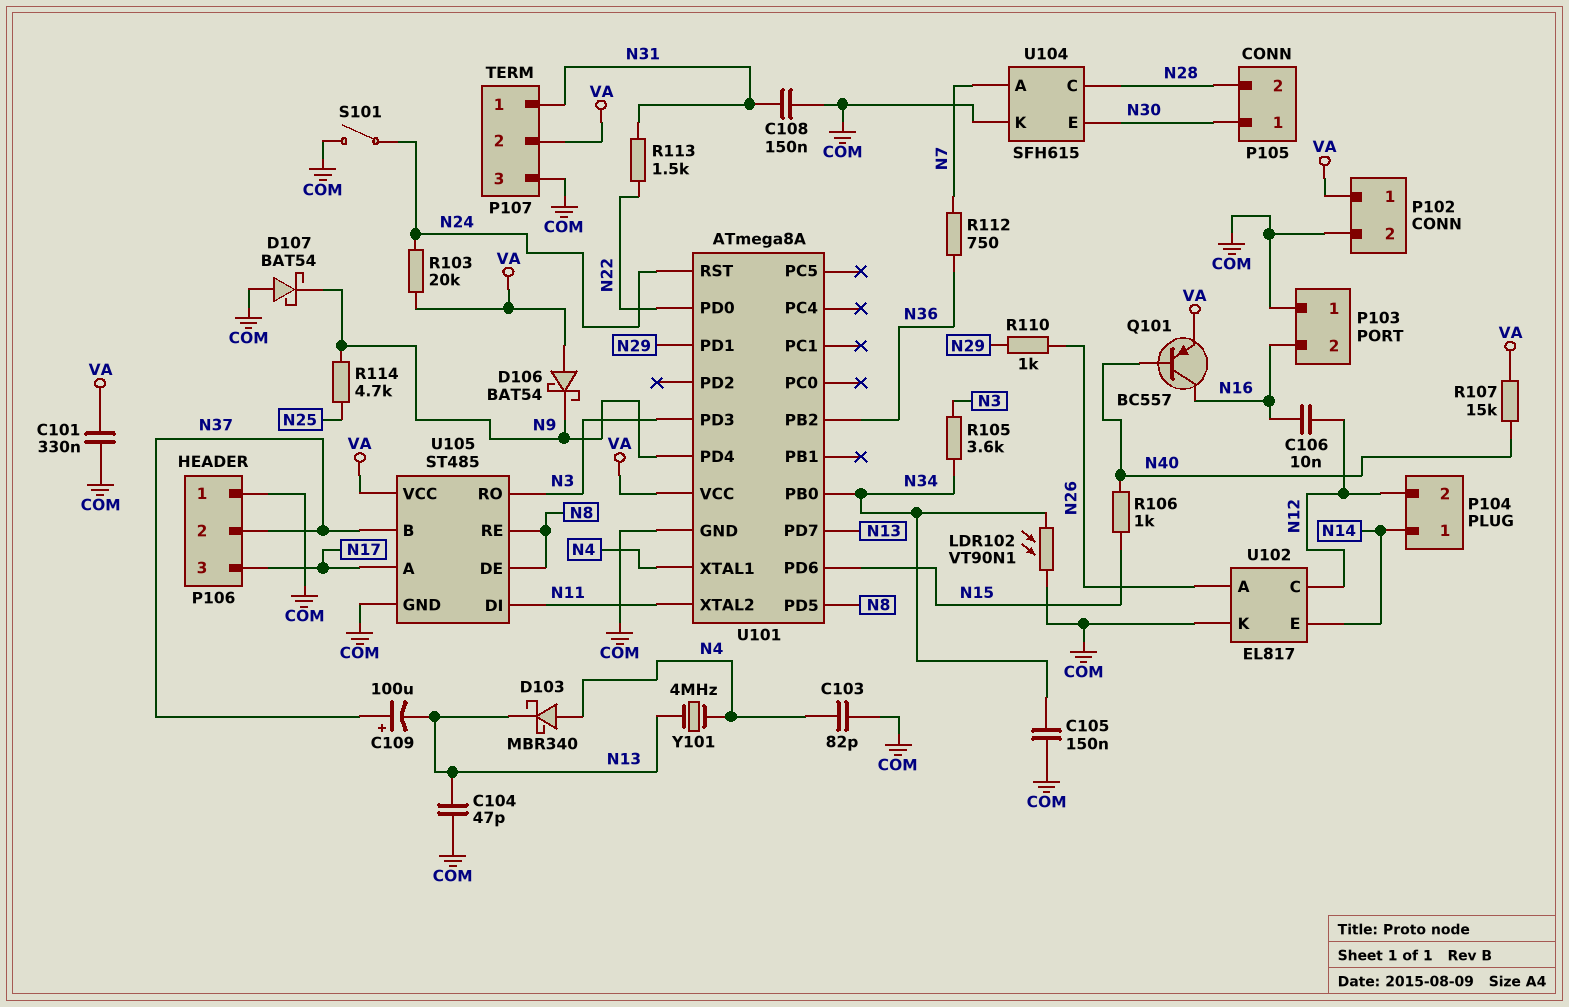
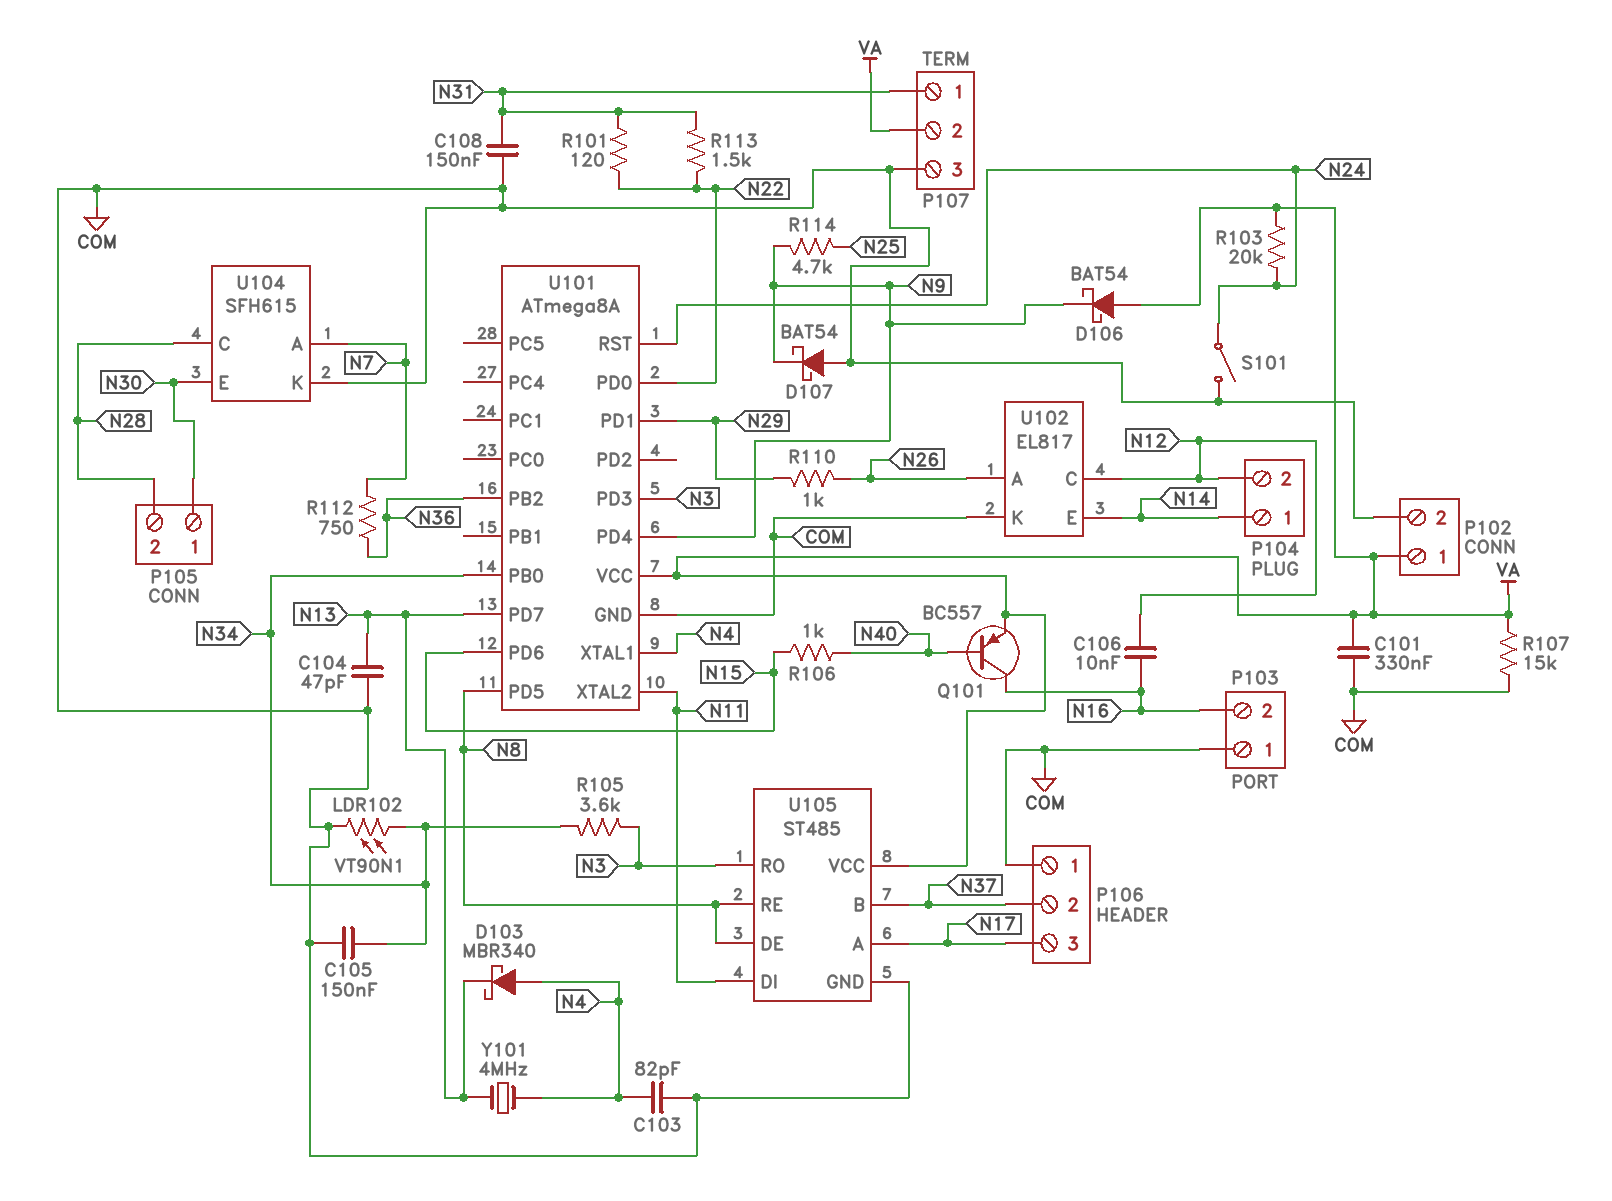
C109: 100uF (plus N37, minus N13) -> none
R101: none -> 120 (N22, N31)
R107: 15k (N40, VA) -> 15k (COM, VA)

